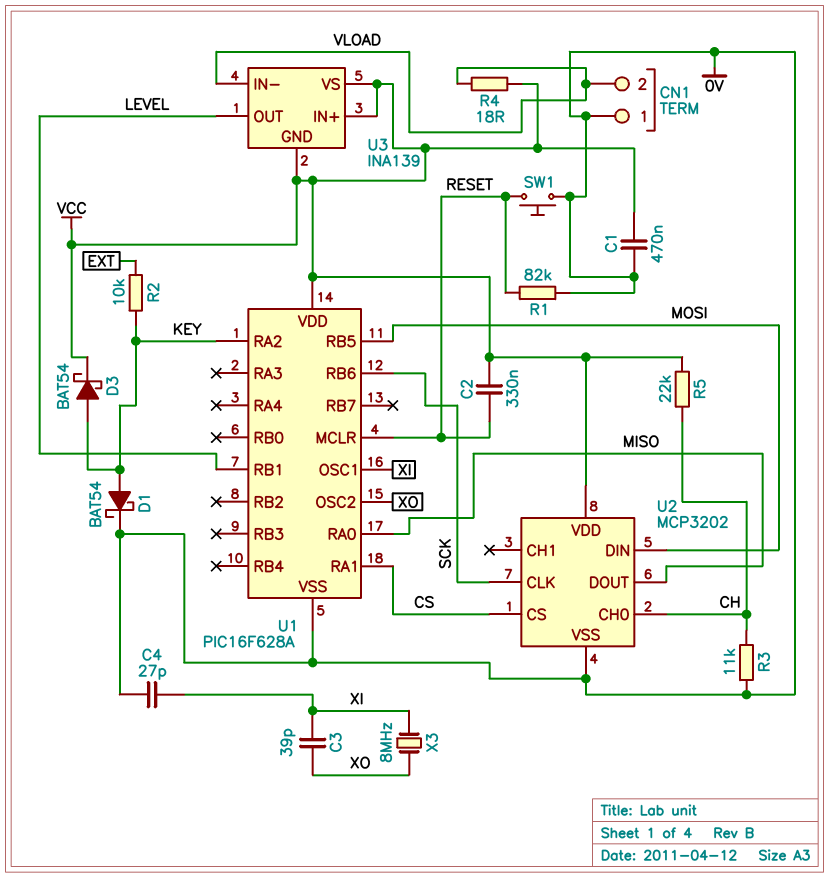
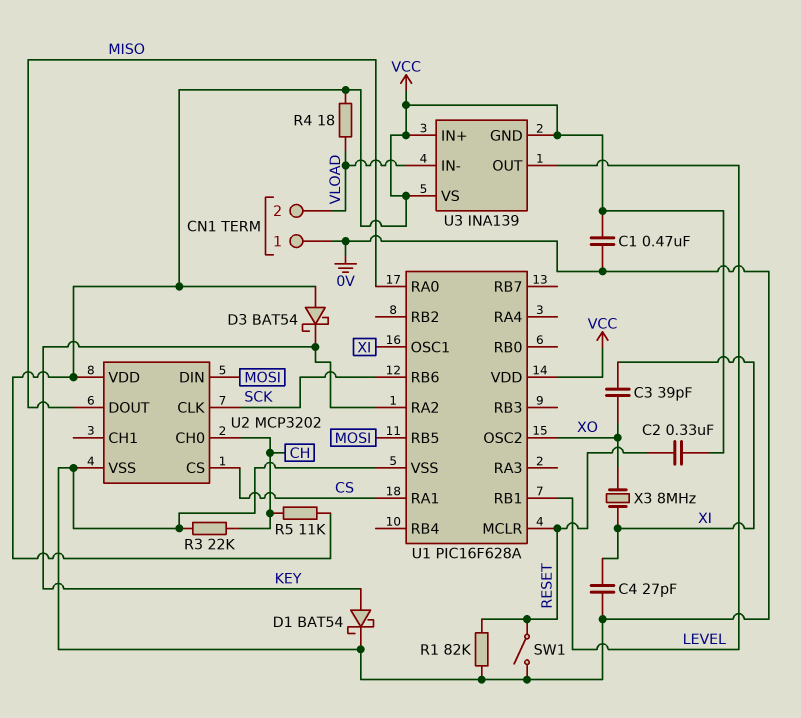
D3: schottky BAT54 (A KEY, K VCC) -> schottky BAT54 (A VCC, K KEY)
R2: 10k (EXT, KEY) -> none
R3: 11k (0V, CH) -> 22k (0V, CH)
R5: 22k (CH, VCC) -> 11k (CH, VCC)
SW1: button (0V, RESET) -> switch (0V, RESET)

